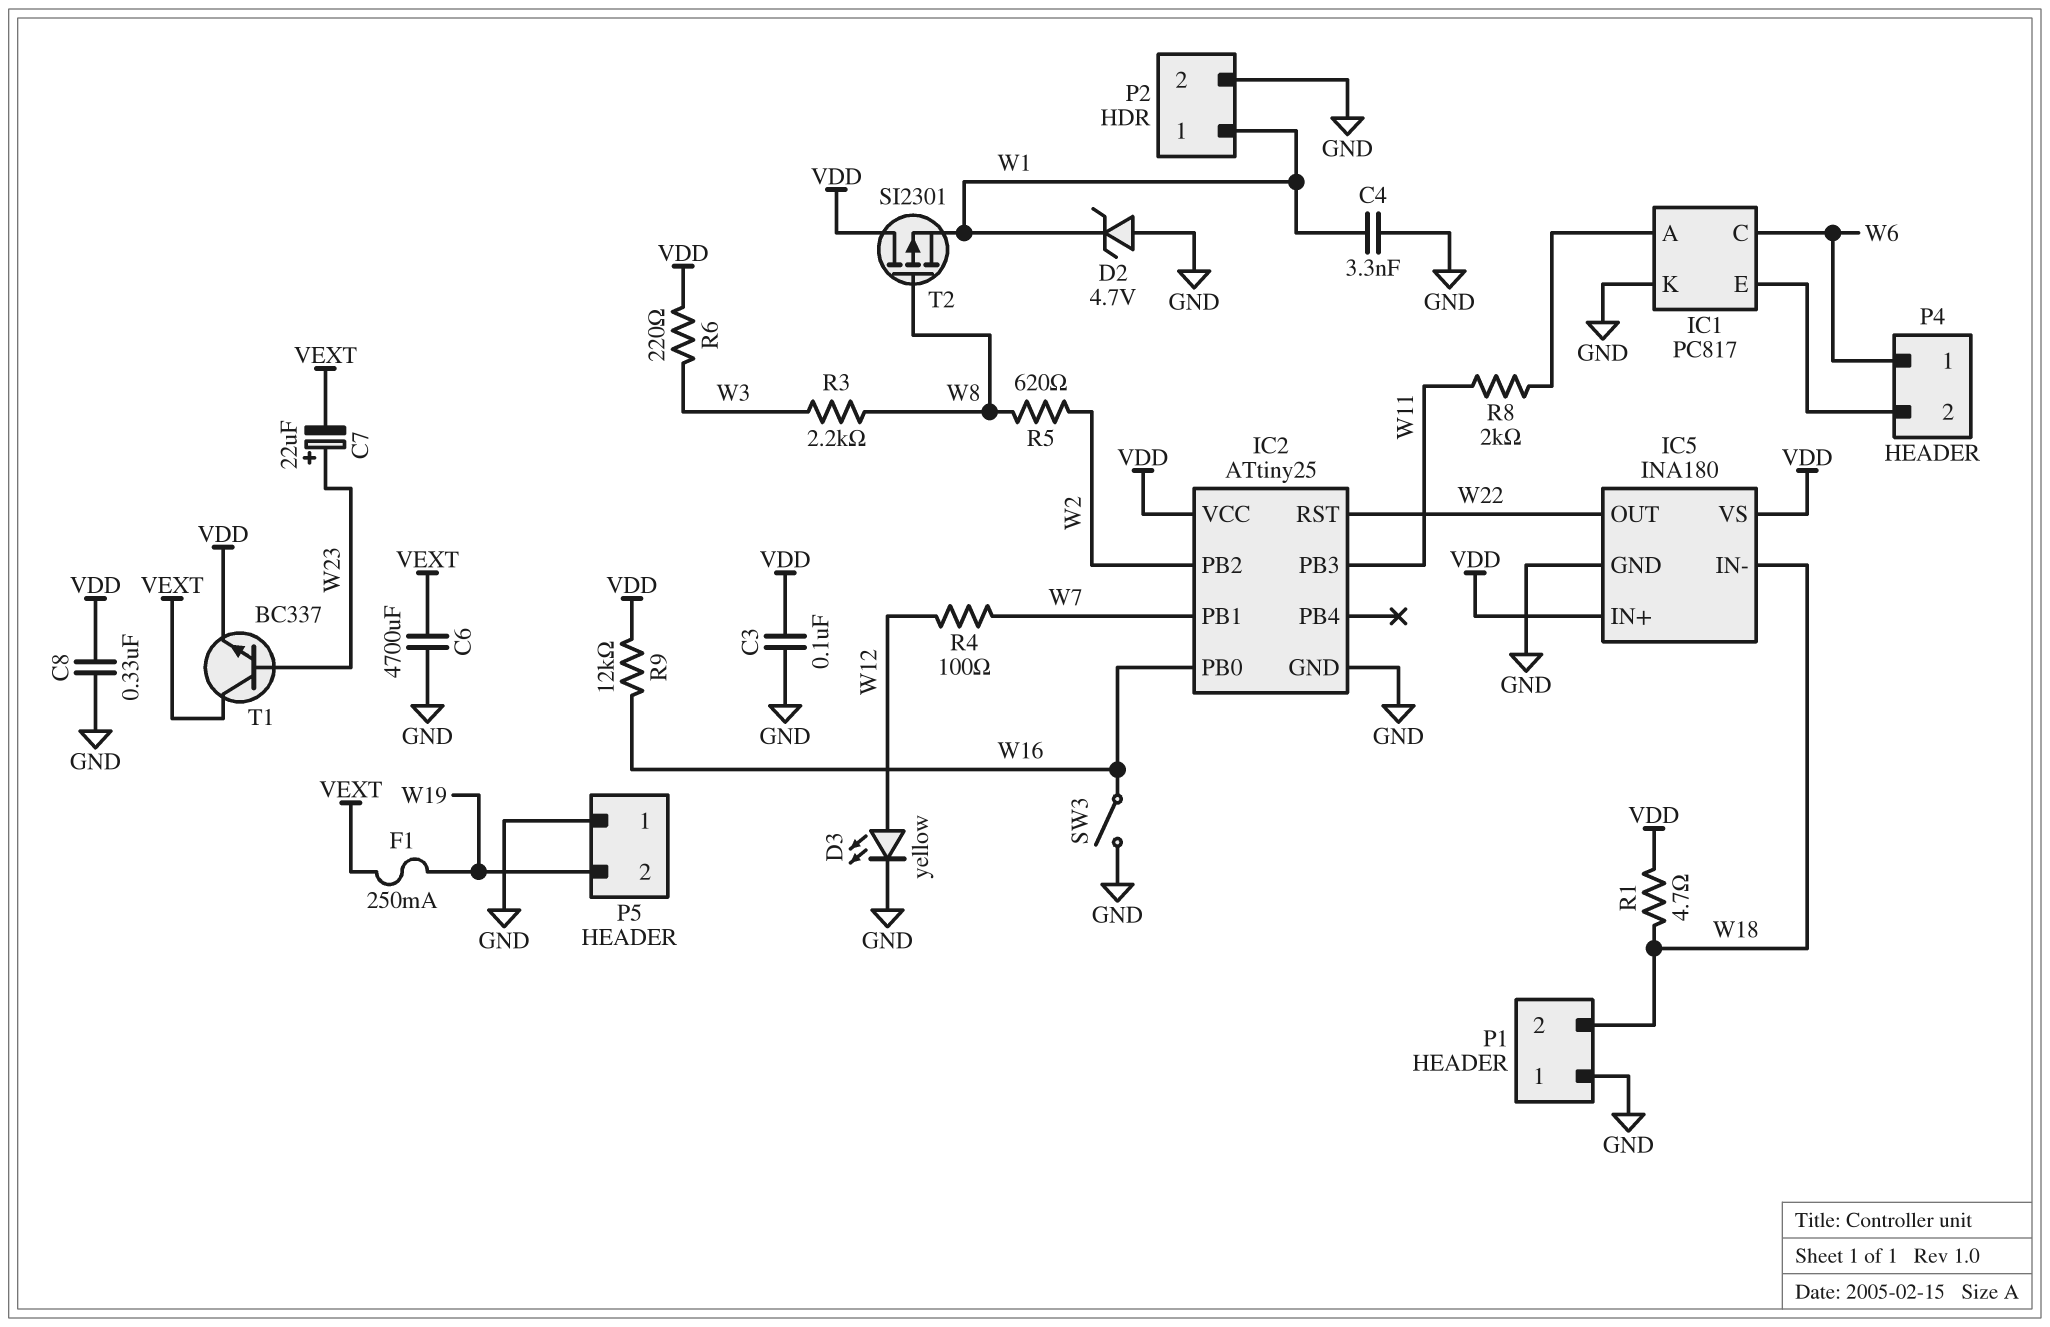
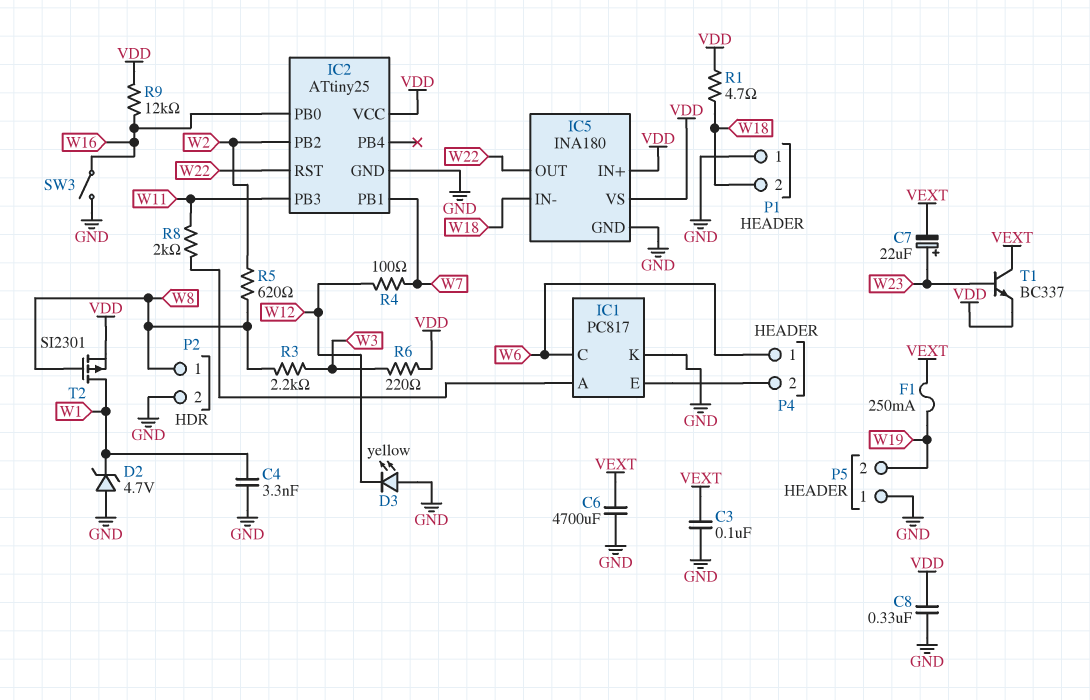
C3: 100nF (GND, VDD) -> 100nF (GND, VEXT)
D3: LED yellow (A W12, K GND) -> LED yellow (A GND, K W12)
P2 pin 1: W1 -> W8
T2: PMOS SI2301 (G W8, D VDD, S W1) -> PMOS SI2301 (G W8, D W1, S VDD)

